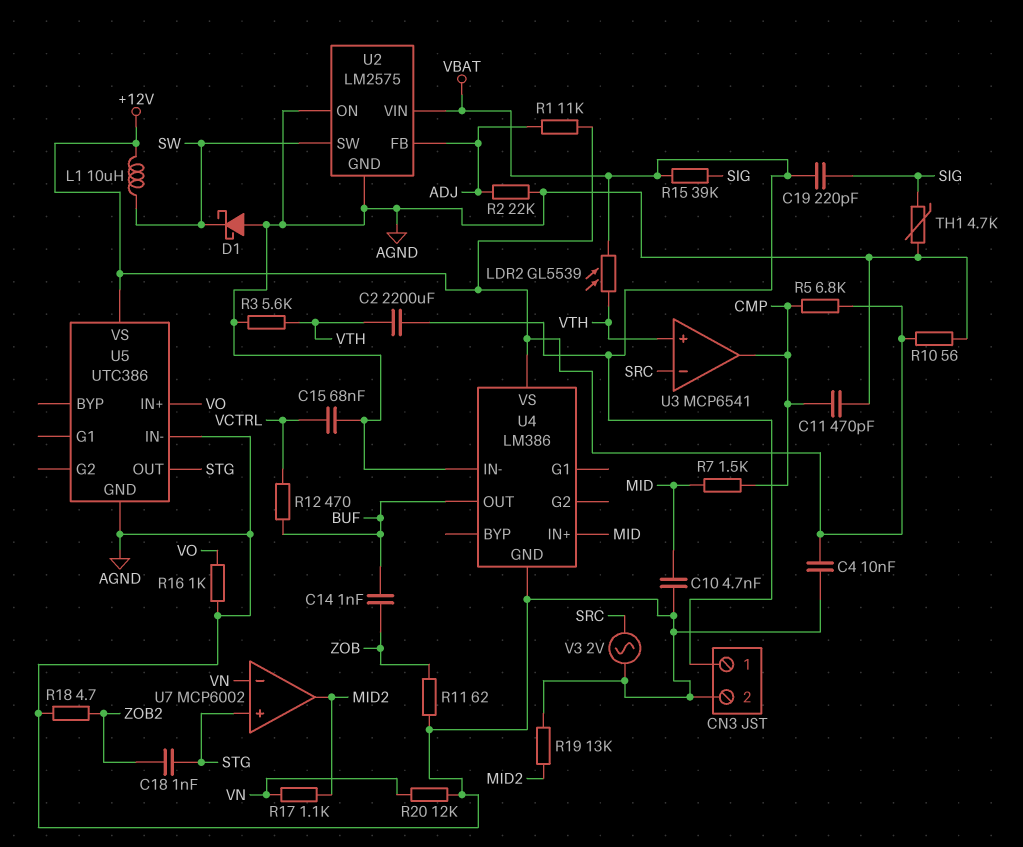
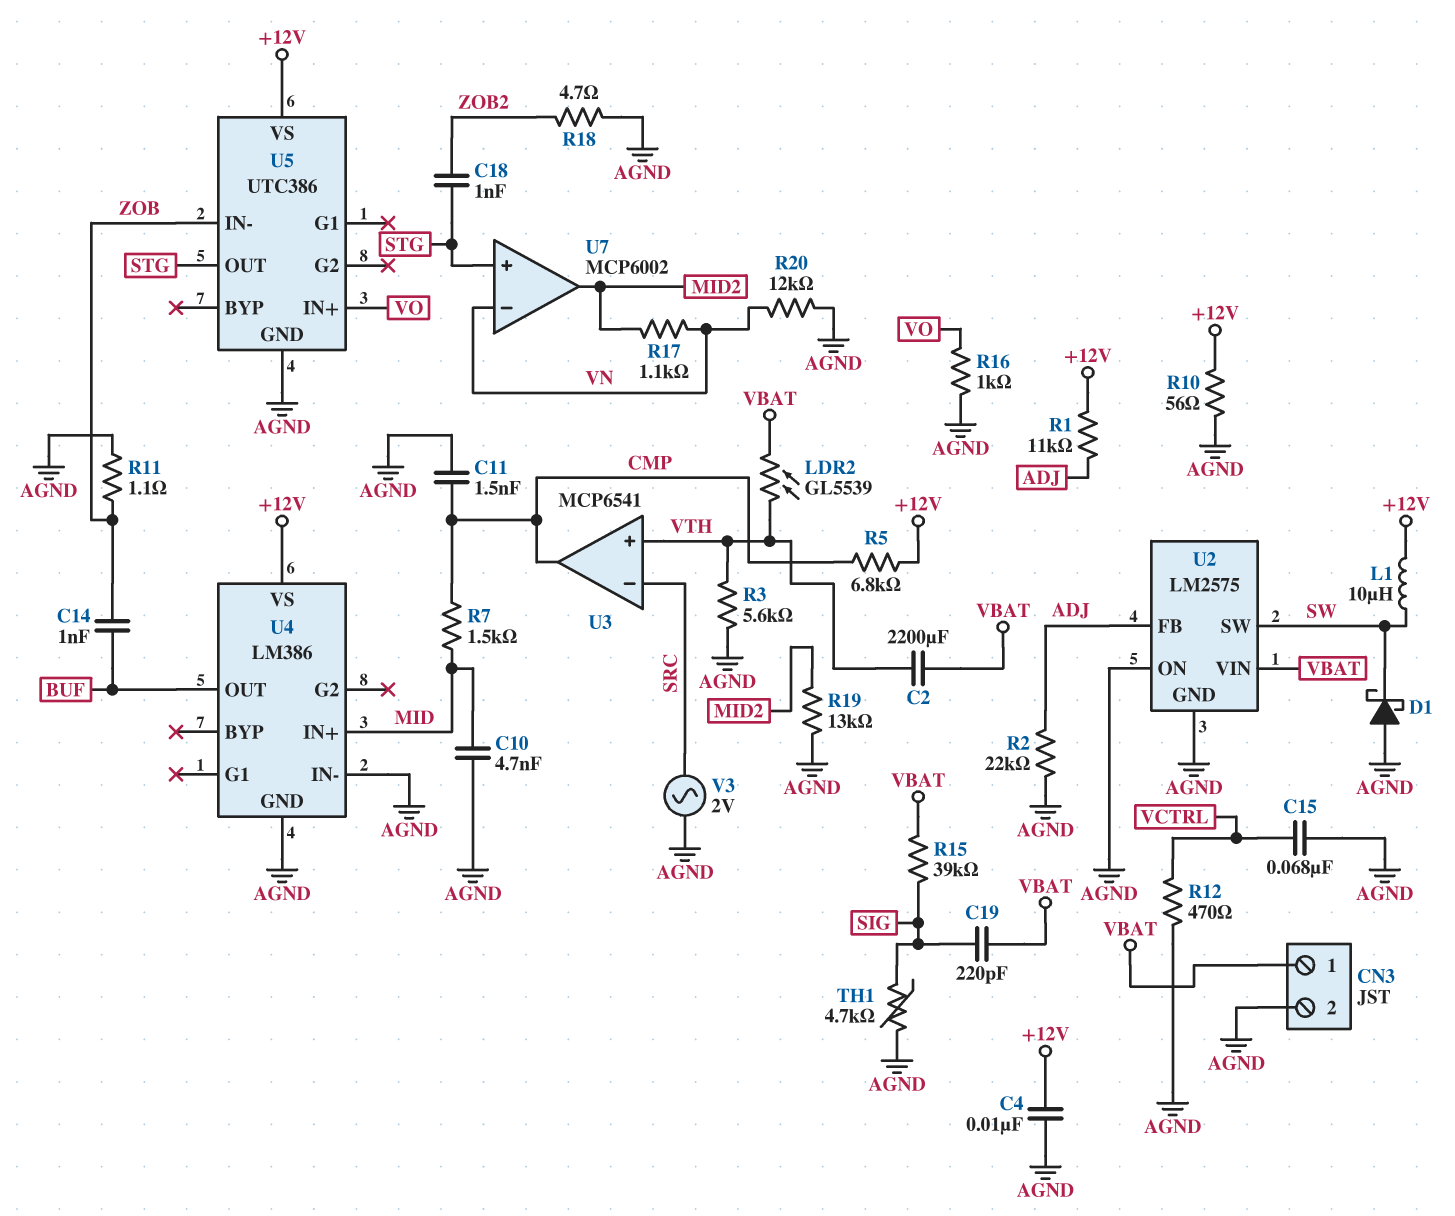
C11: 470pF (AGND, CMP) -> 1.5nF (AGND, CMP)
R11: 62 (AGND, ZOB) -> 1.1 (AGND, ZOB)
R12: 470 (BUF, VCTRL) -> 470 (AGND, VCTRL)
U5 pin IN-: AGND -> ZOB

